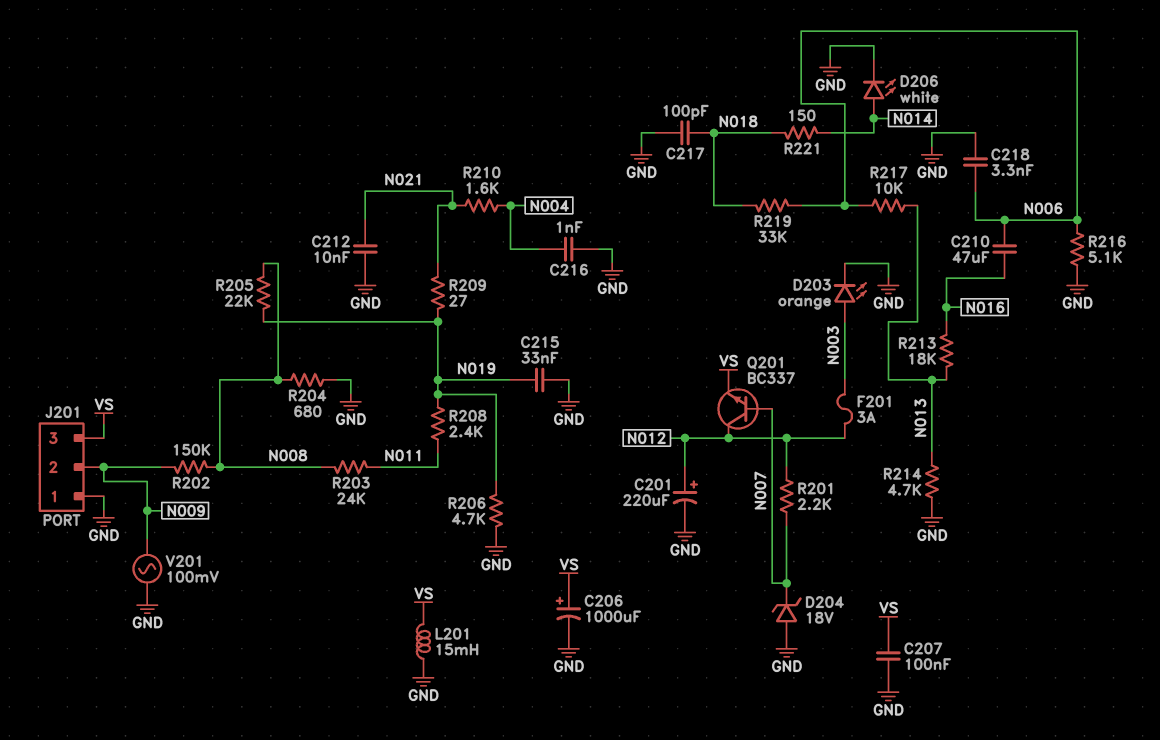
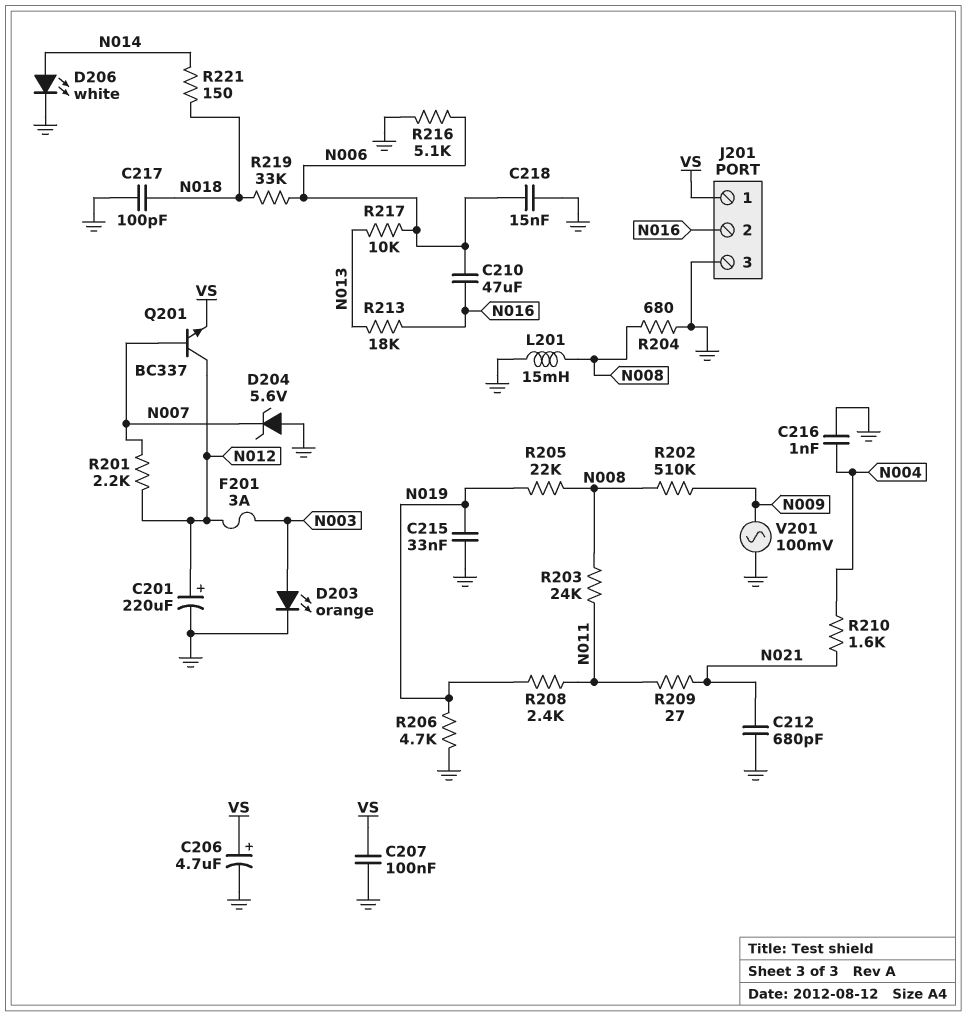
C206: 1000uF (plus VS, minus GND) -> 4.7uF (plus VS, minus GND)
C212: 10nF (GND, N021) -> 680pF (GND, N021)
C218: 3.3nF (GND, N006) -> 15nF (GND, N006)
D204: zener 18V (A GND, K N007) -> zener 5.6V (A GND, K N007)
J201 pin 1: GND -> VS
J201 pin 2: N009 -> N016
J201 pin 3: VS -> GND
L201: 15mH (GND, VS) -> 15mH (GND, N008)
R202: 150k (N008, N009) -> 510k (N008, N009)
R209: 27 (N019, N021) -> 27 (N011, N021)
R214: 4.7k (GND, N013) -> none

